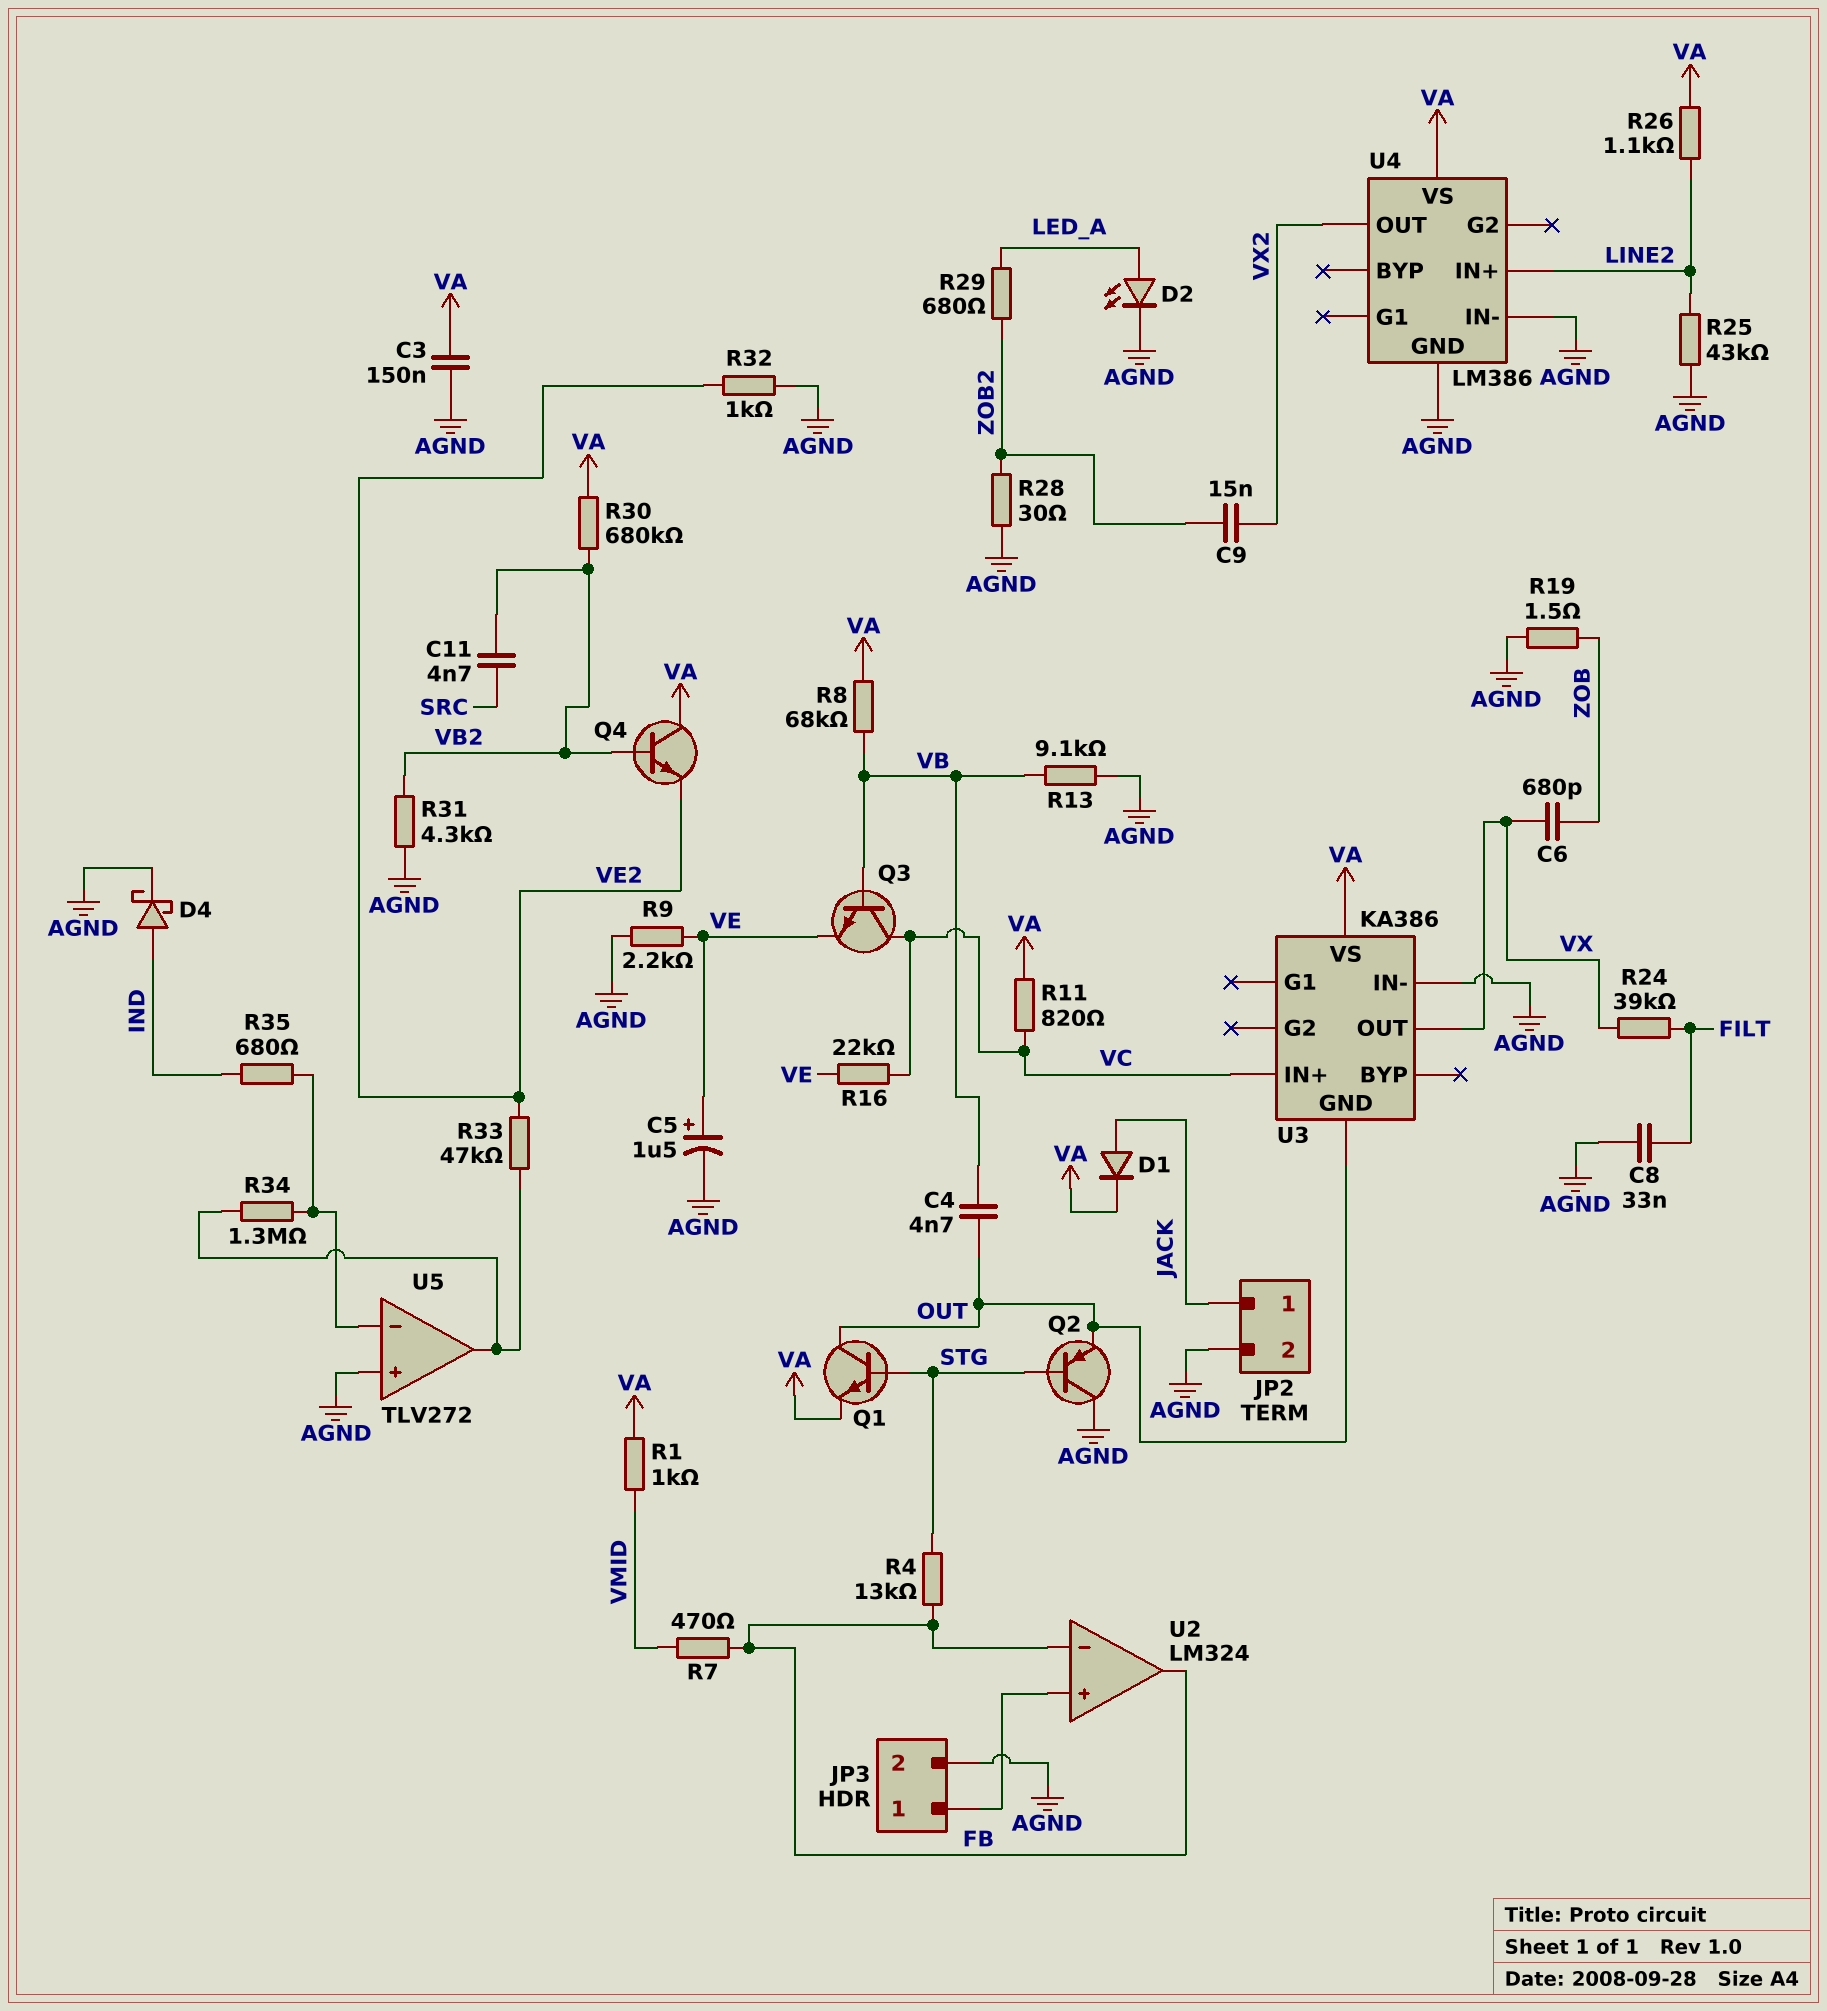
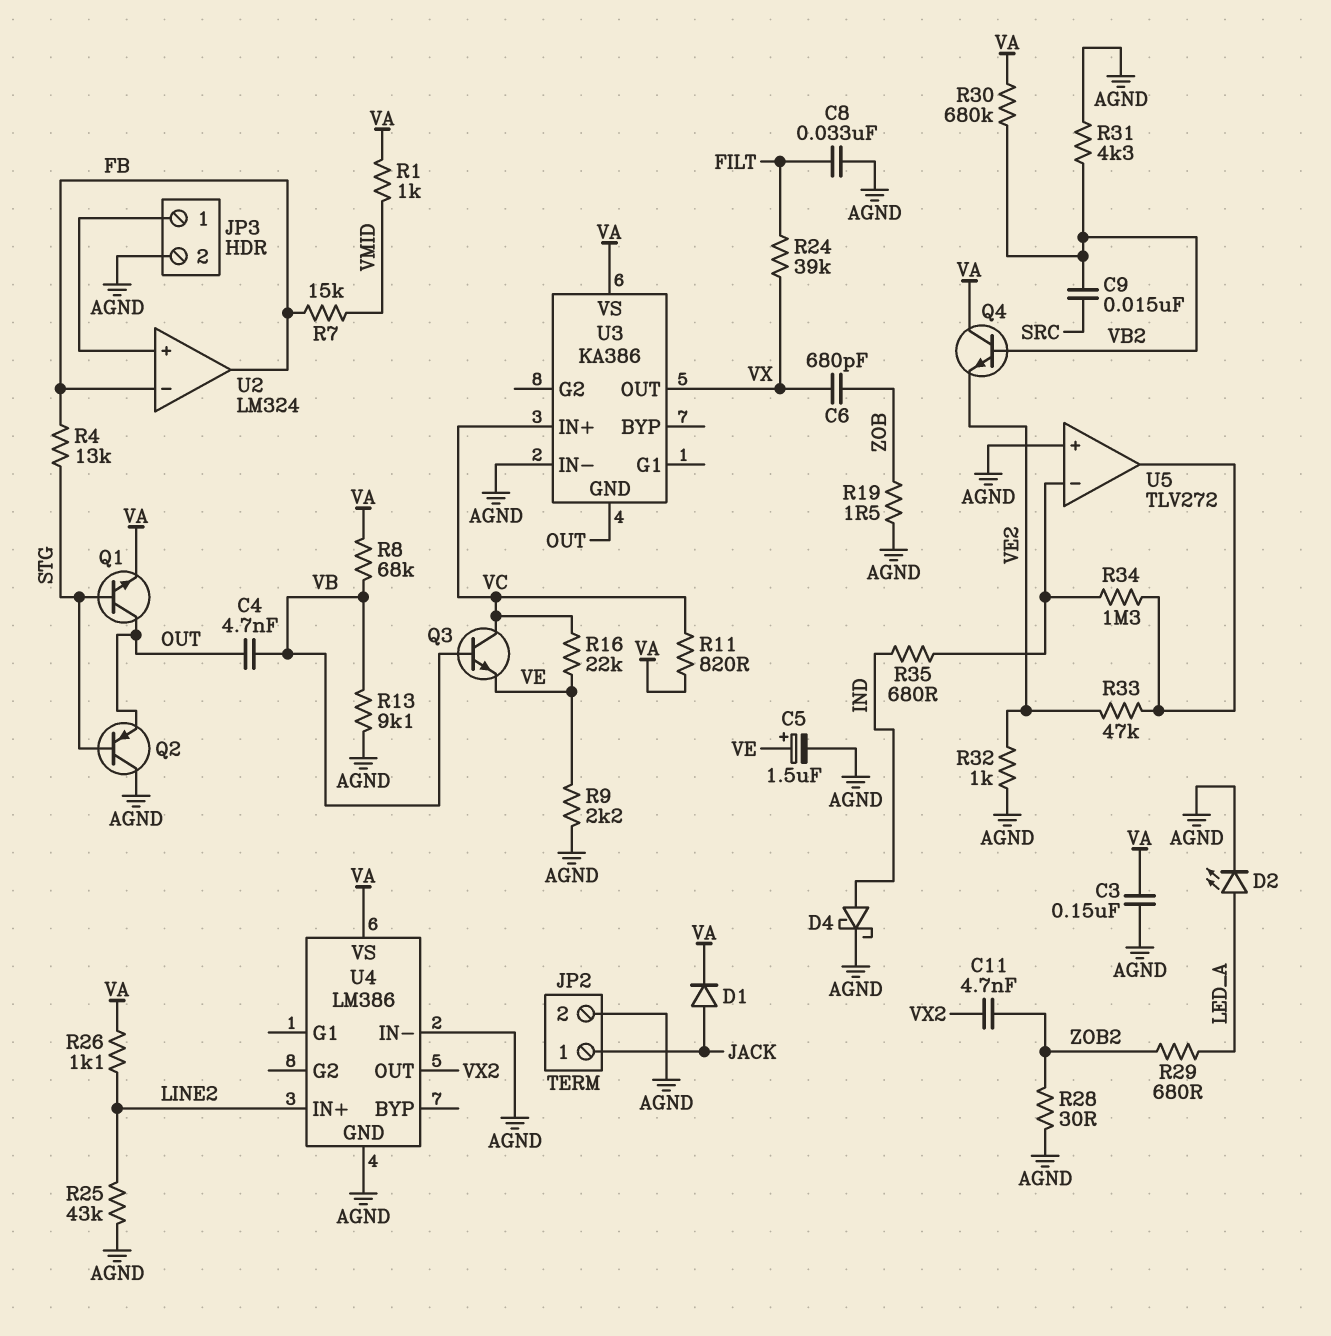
C9: 15nF (VX2, ZOB2) -> 15nF (SRC, VB2)
C11: 4.7nF (SRC, VB2) -> 4.7nF (VX2, ZOB2)
R7: 470 (FB, VMID) -> 15k (FB, VMID)

